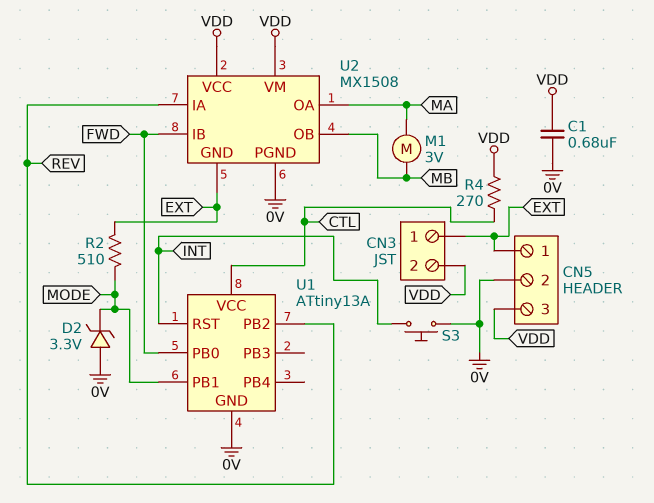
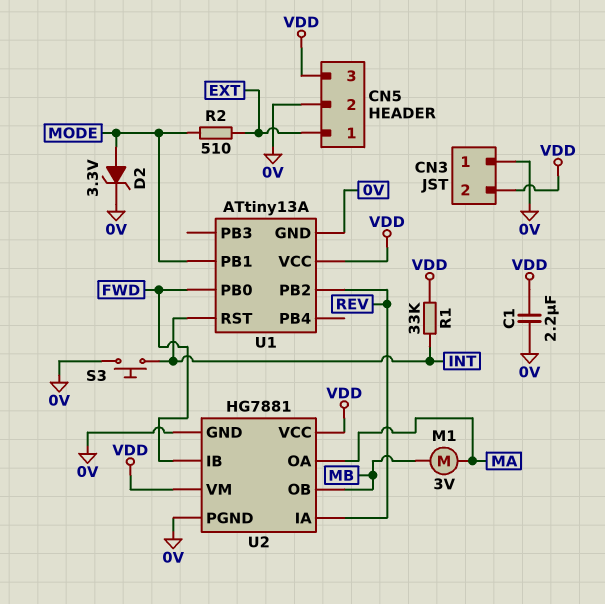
C1: 680nF (0V, VDD) -> 2.2uF (0V, VDD)
CN3 pin 1: EXT -> 0V
D2: zener 3.3V (A 0V, K MODE) -> zener 3.3V (A MODE, K 0V)
R1: none -> 33k (INT, VDD)
R4: 270 (CTL, VDD) -> none
U1 pin VCC: CTL -> VDD
U2: MX1508 -> HG7881
U2 pin GND: EXT -> 0V

